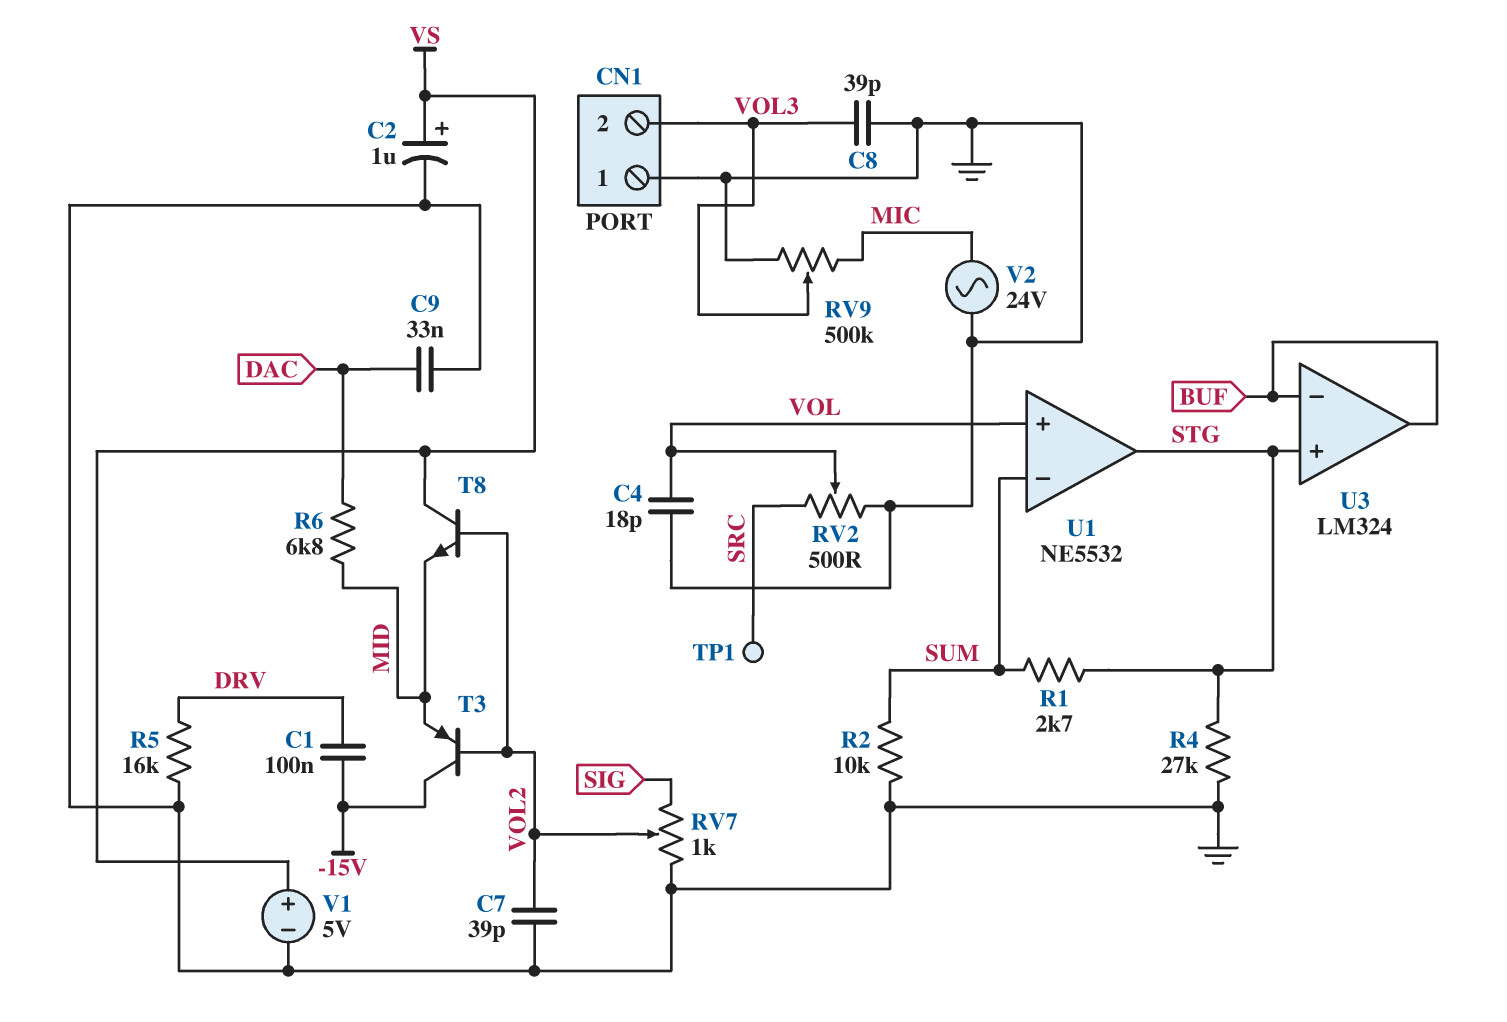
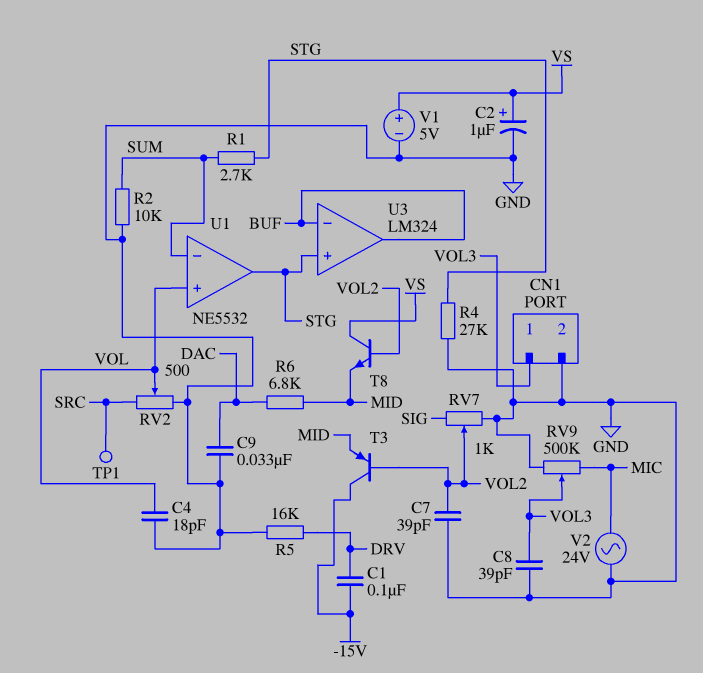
CN1 pin 1: GND -> VOL3
CN1 pin 2: VOL3 -> GND

